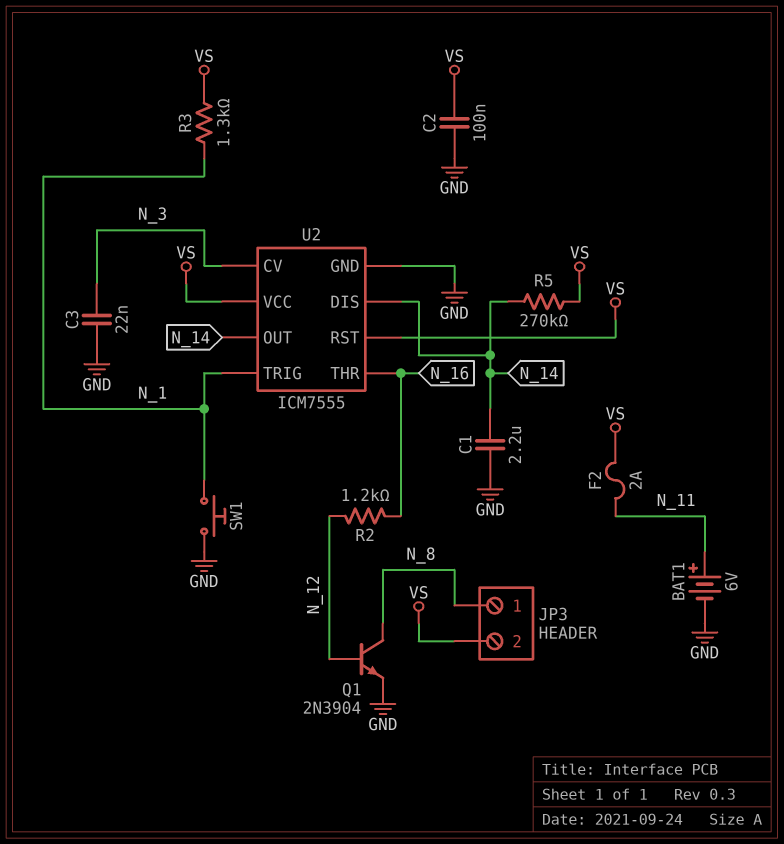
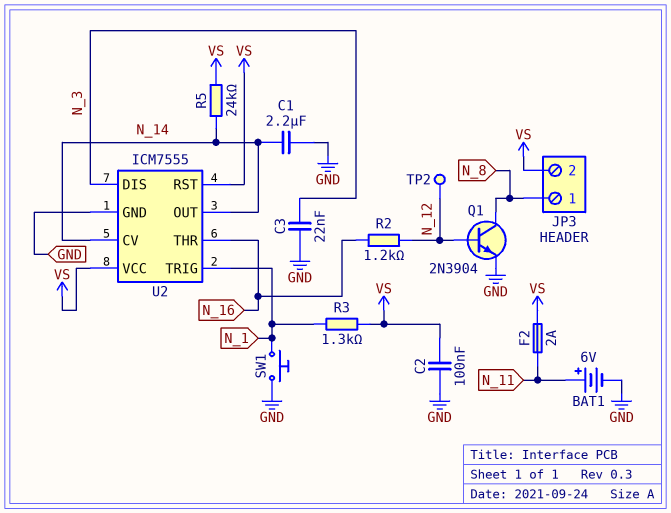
R5: 270k (N_14, VS) -> 24k (N_14, VS)
TP2: none -> test point (N_12)
U2 pin CV: N_3 -> N_14
U2 pin DIS: N_14 -> N_3

